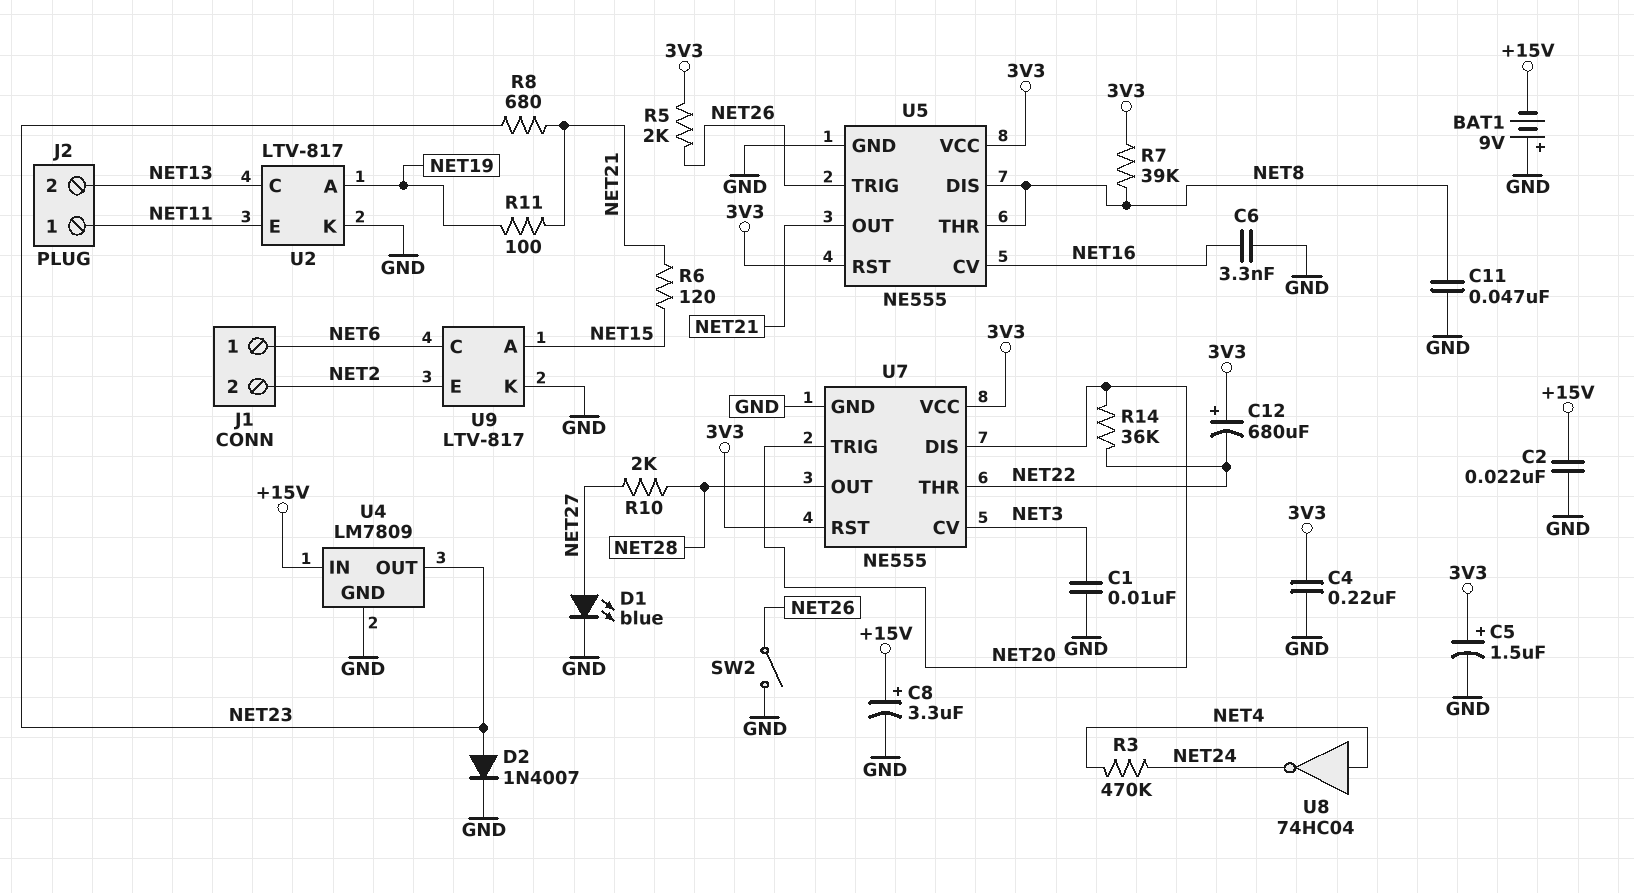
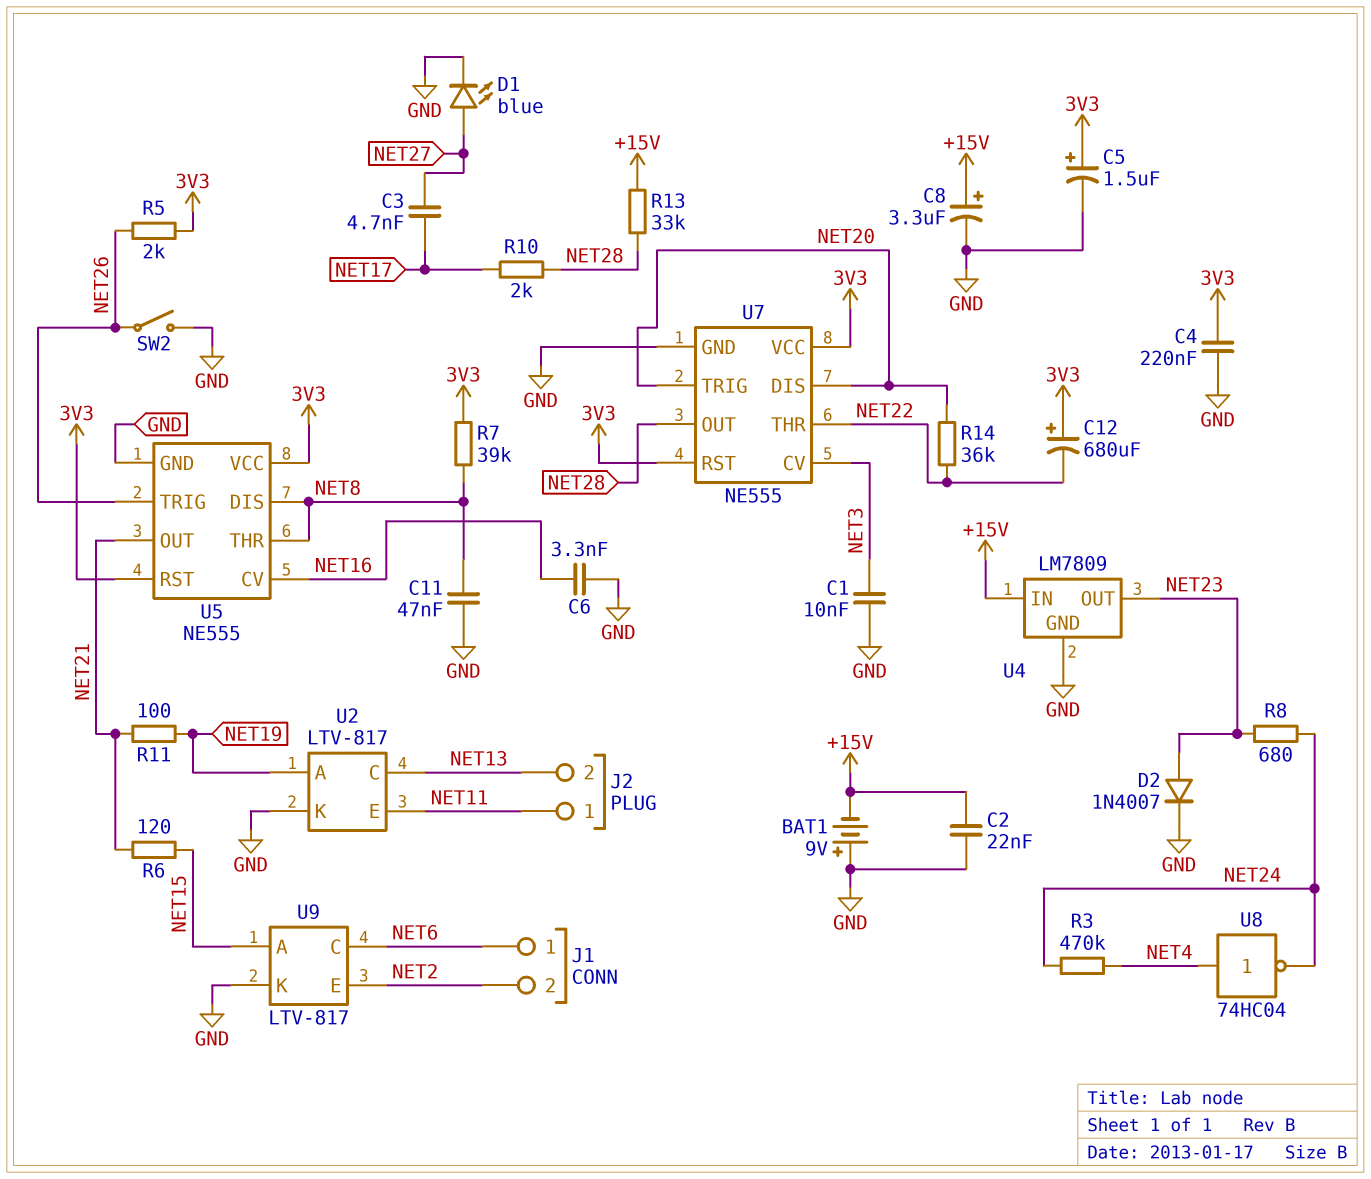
C3: none -> 4.7nF (NET17, NET27)
R8: 680 (NET21, NET23) -> 680 (NET23, NET24)
R10: 2k (NET27, NET28) -> 2k (NET17, NET28)
R13: none -> 33k (+15V, NET28)

